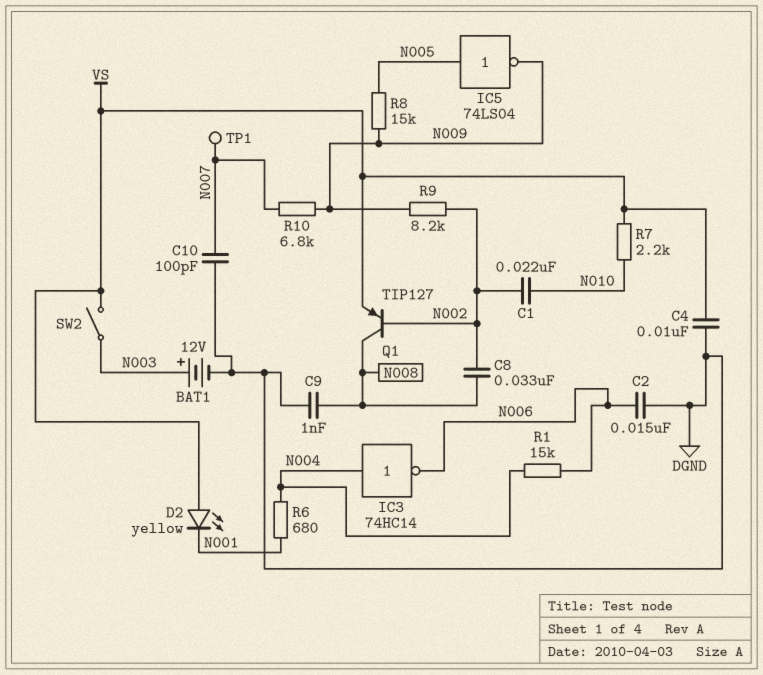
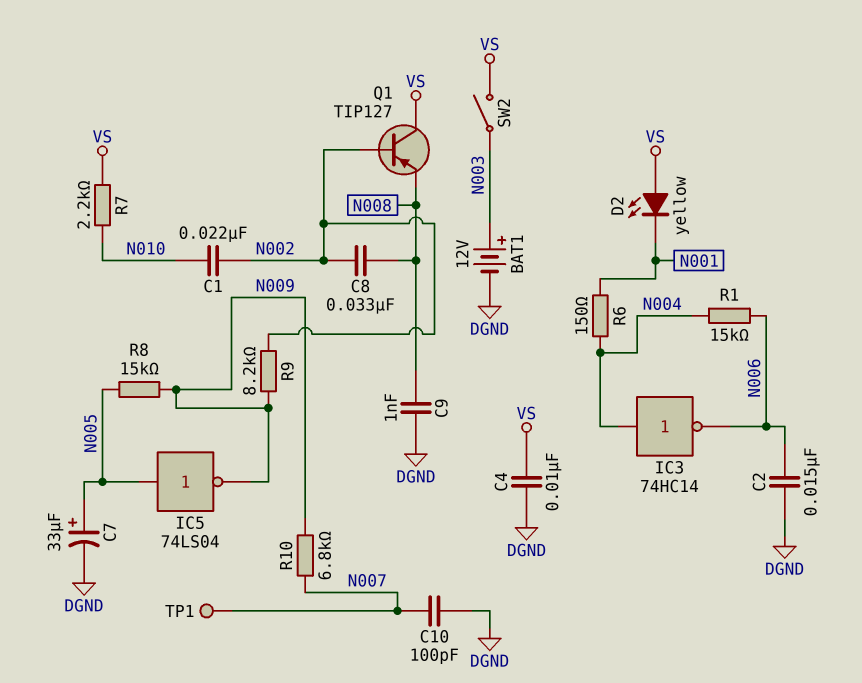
C7: none -> 33uF (plus N005, minus DGND)
Q1: PNP TIP127 (B N002, C N008, E VS) -> PNP TIP127 (B N002, C VS, E N008)
R6: 680 (N001, N004) -> 150 (N001, N004)

